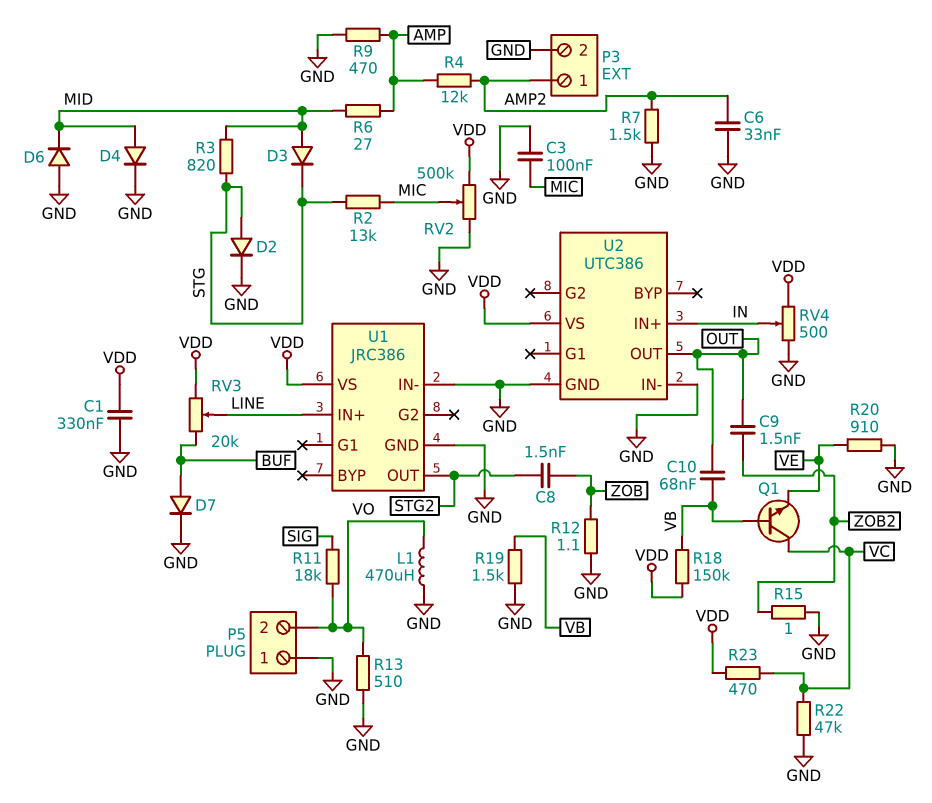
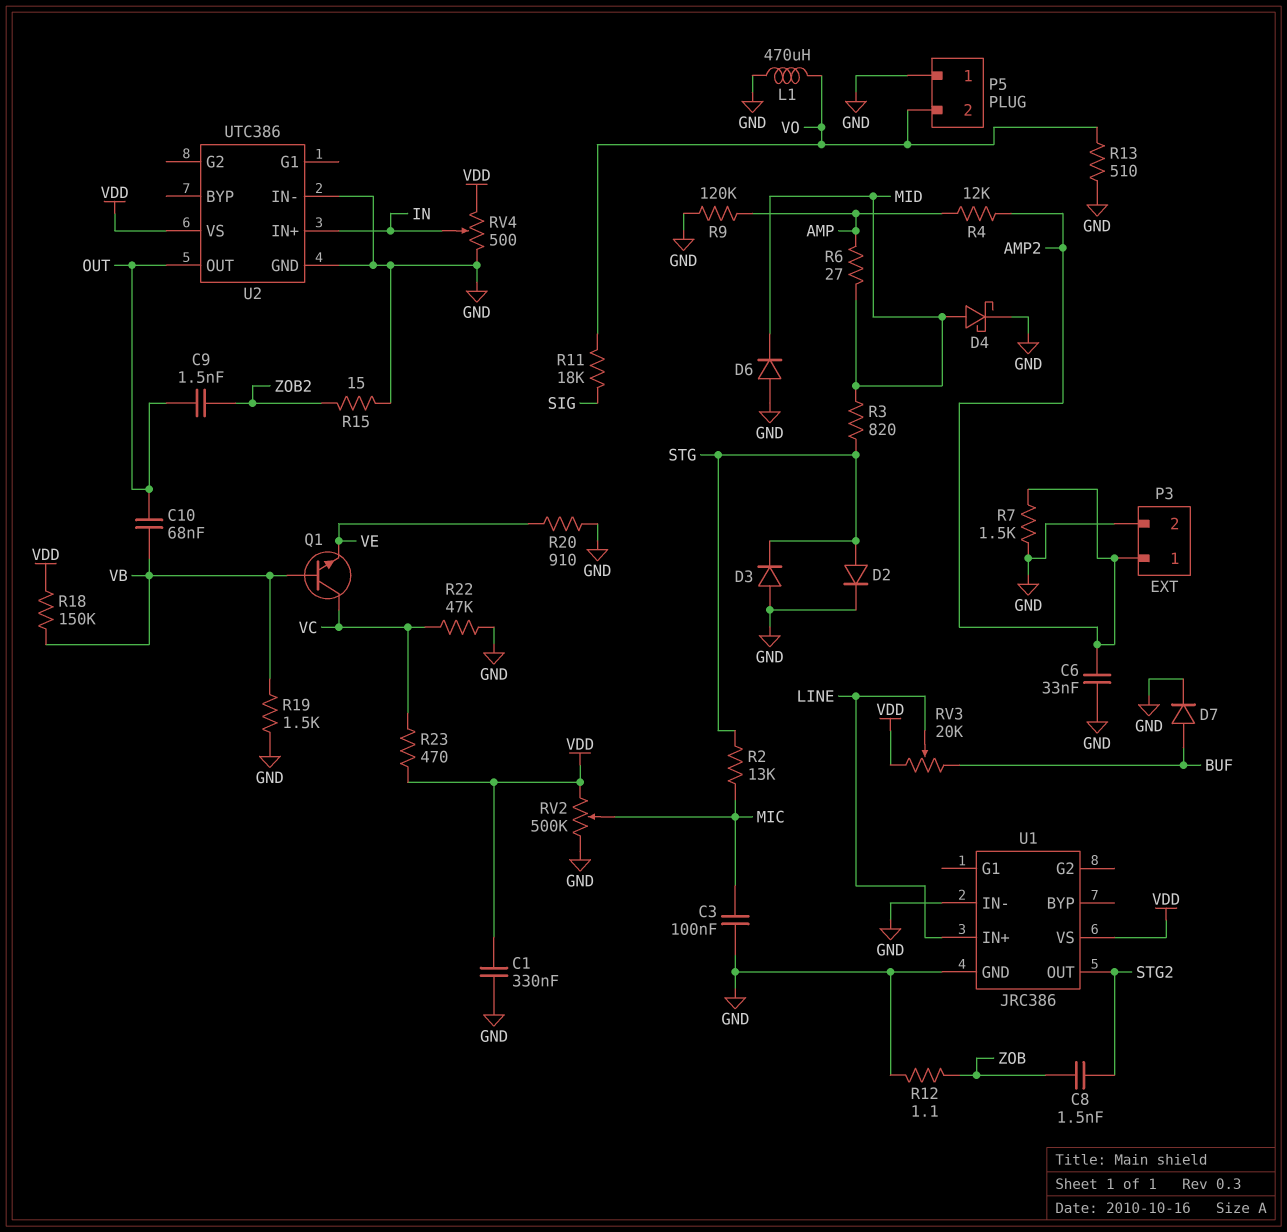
D3: diode (A MID, K STG) -> diode (A GND, K STG)
D4: diode (A MID, K GND) -> schottky (A MID, K GND)
R9: 470 (AMP, GND) -> 120k (AMP, GND)
R15: 1 (GND, ZOB2) -> 15 (GND, ZOB2)

